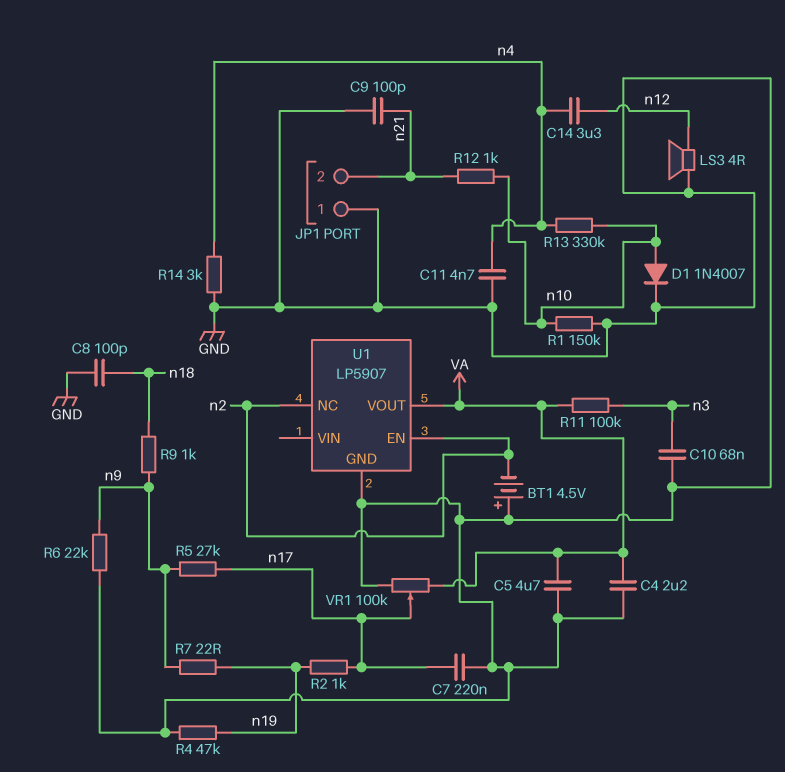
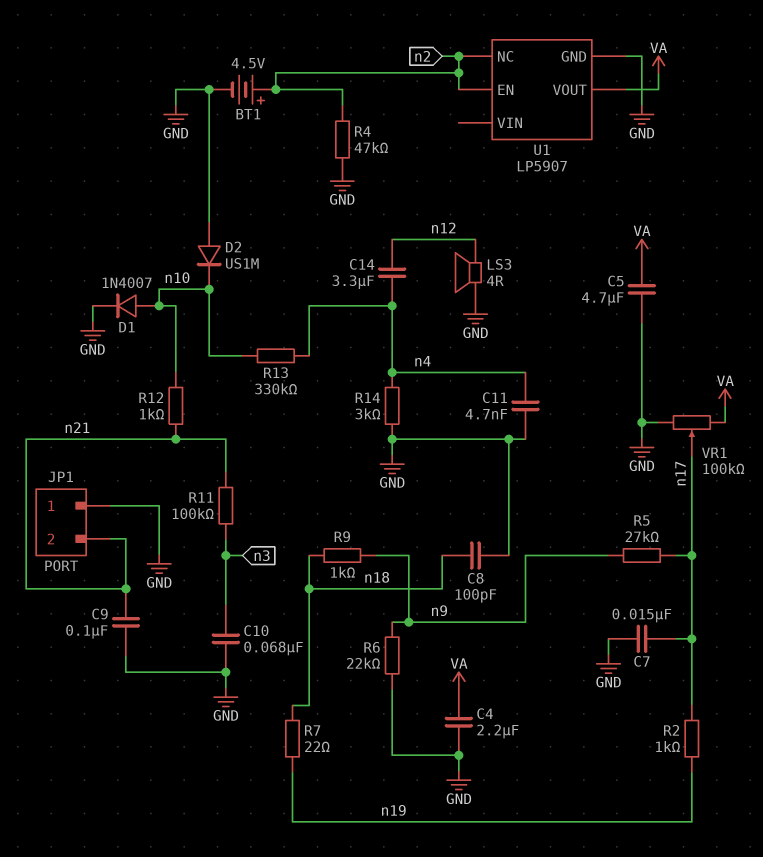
BT1: 4.5V (plus GND, minus n2) -> 4.5V (plus n2, minus GND)
C7: 220nF (GND, n17) -> 15nF (GND, n17)
C9: 100pF (GND, n21) -> 100nF (GND, n21)
D2: none -> diode US1M (A GND, K n10)
R1: 150k (GND, n10) -> none
R4: 47k (GND, n19) -> 47k (GND, n2)
R7: 22 (n9, n19) -> 22 (n18, n19)
R11: 100k (VA, n3) -> 100k (n3, n21)

